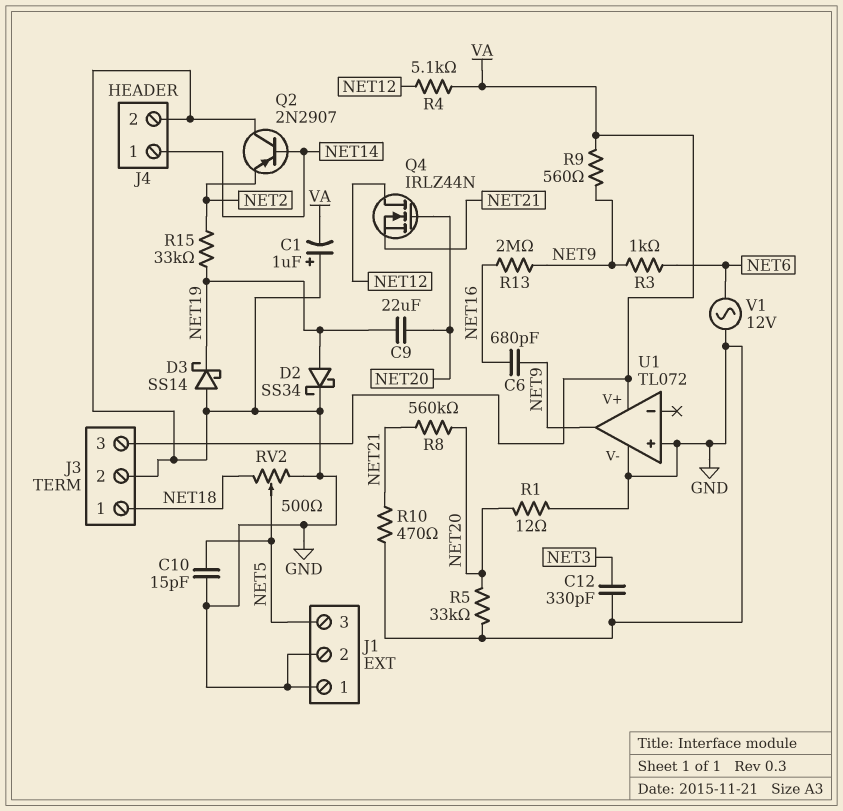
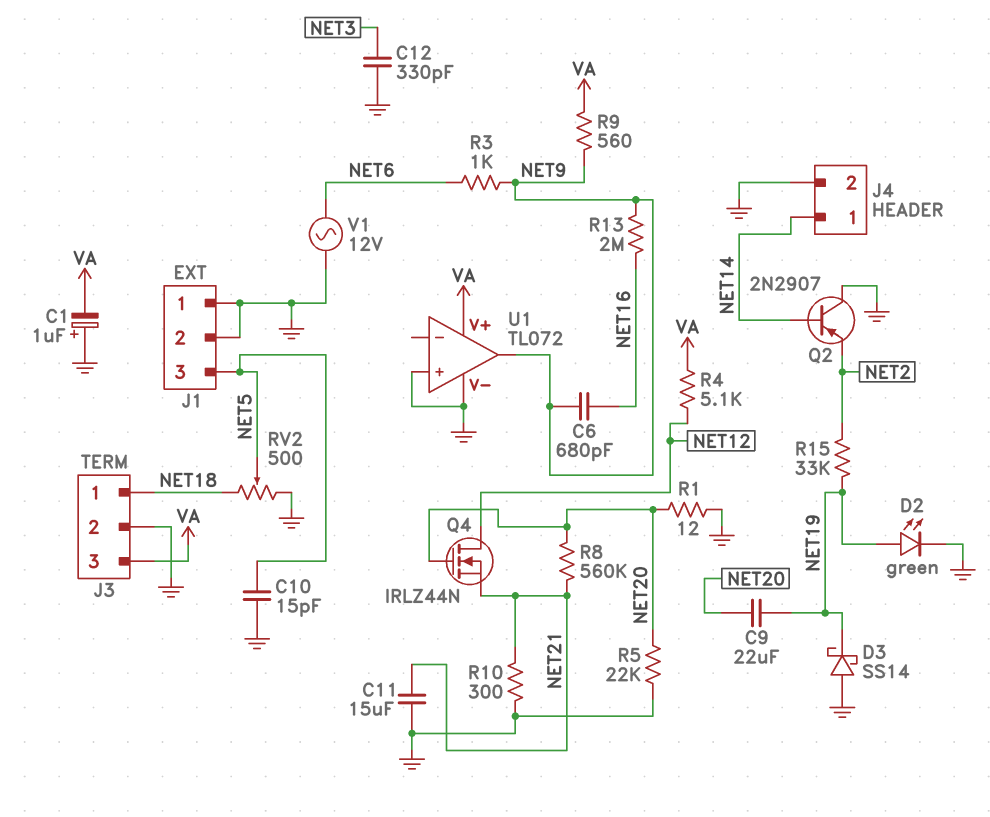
C11: none -> 15uF (GND, NET21)
D2: schottky SS34 (A NET19, K GND) -> LED green (A NET19, K GND)
R5: 33k (GND, NET20) -> 22k (GND, NET20)
R10: 470 (GND, NET21) -> 300 (GND, NET21)

